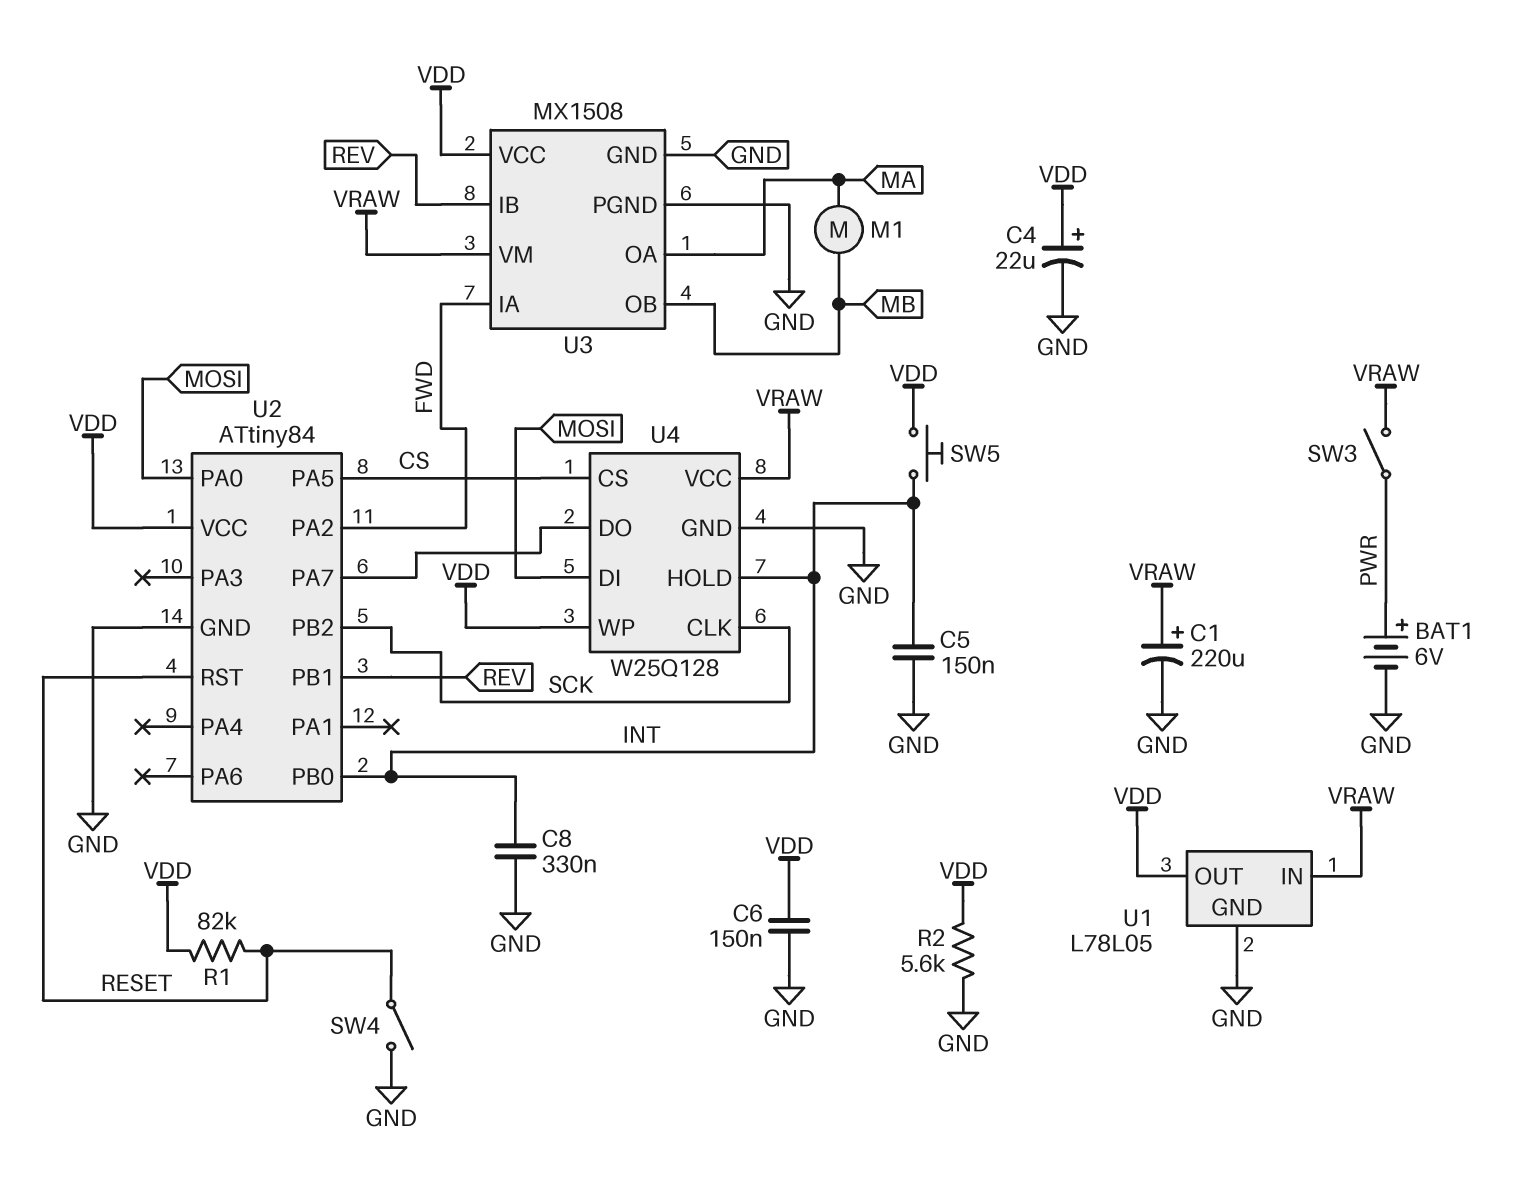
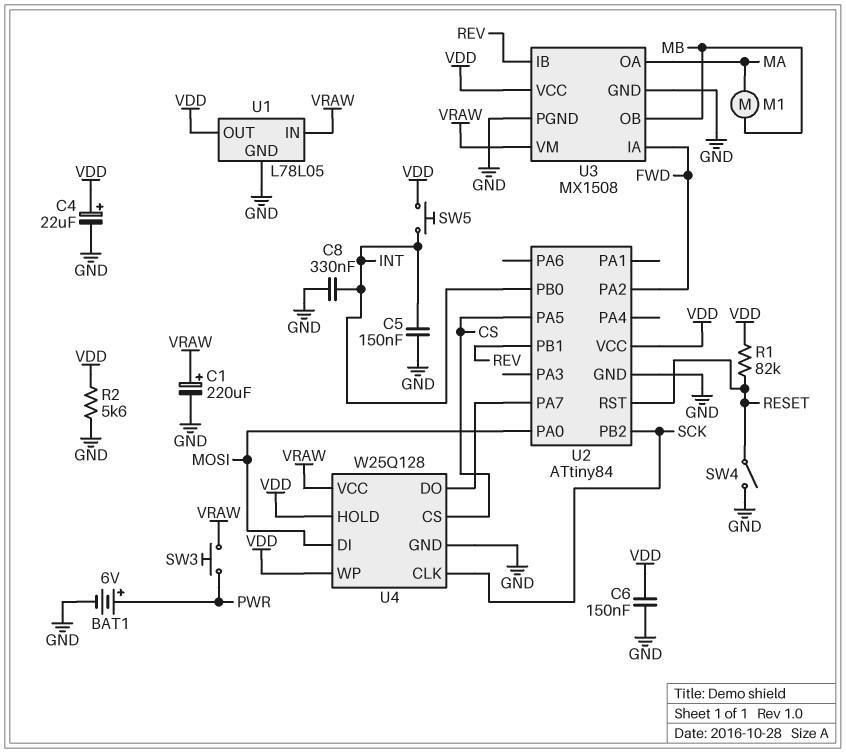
SW3: switch (PWR, VRAW) -> button (PWR, VRAW)
U4 pin HOLD: INT -> VDD

